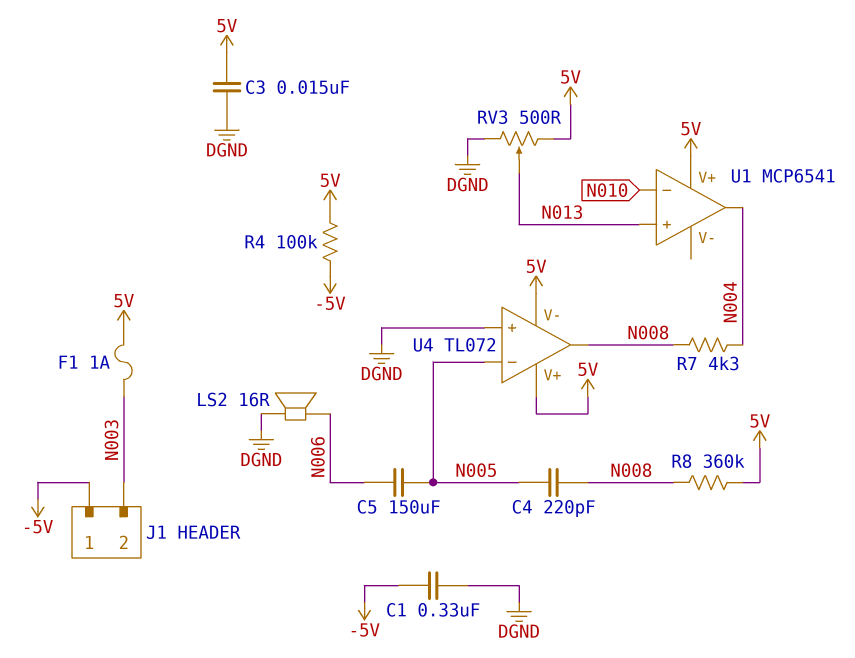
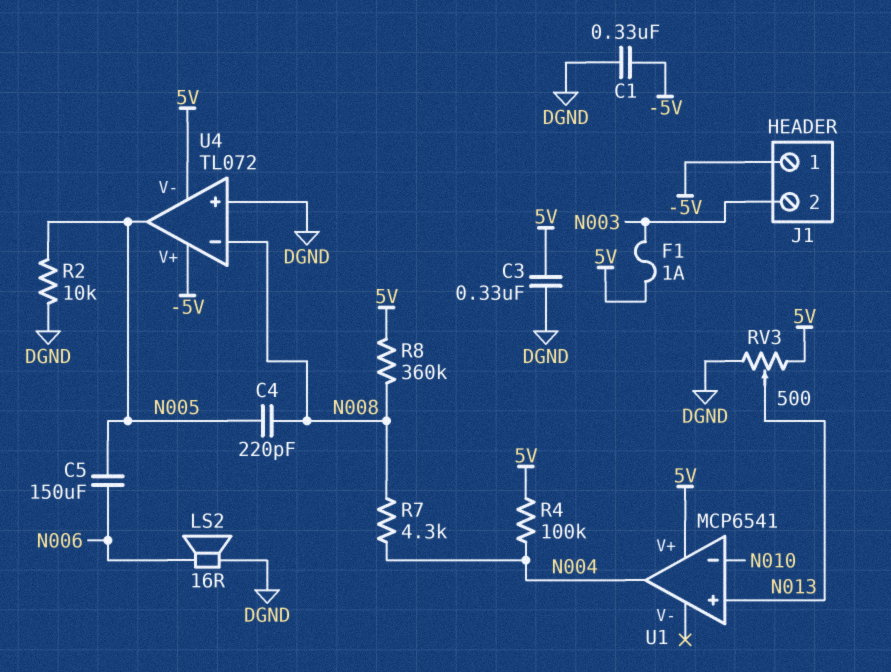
C3: 15nF (5V, DGND) -> 330nF (5V, DGND)
R2: none -> 10k (DGND, N005)
R4: 100k (-5V, 5V) -> 100k (5V, N004)
U4 pin V+: 5V -> -5V
U4 pin in-: N005 -> N008
U4 pin out: N008 -> N005

